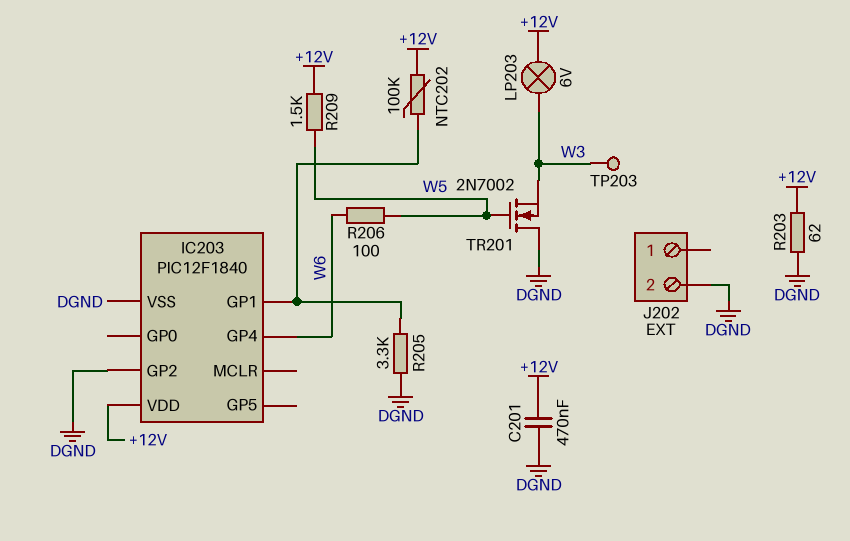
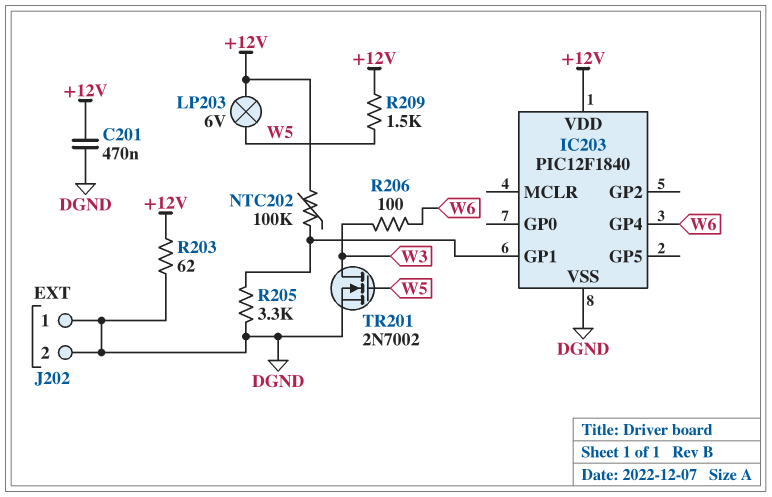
IC203 pin GP2: DGND -> none
J202 pin 1: none -> DGND
LP203: lamp 6V (+12V, W3) -> lamp 6V (+12V, W5)
R206: 100 (W5, W6) -> 100 (W3, W6)
TP203: test point (W3) -> none
TR201: NMOS 2N7002 (G W5, D DGND, S W3) -> NMOS 2N7002 (G W5, D W3, S DGND)

